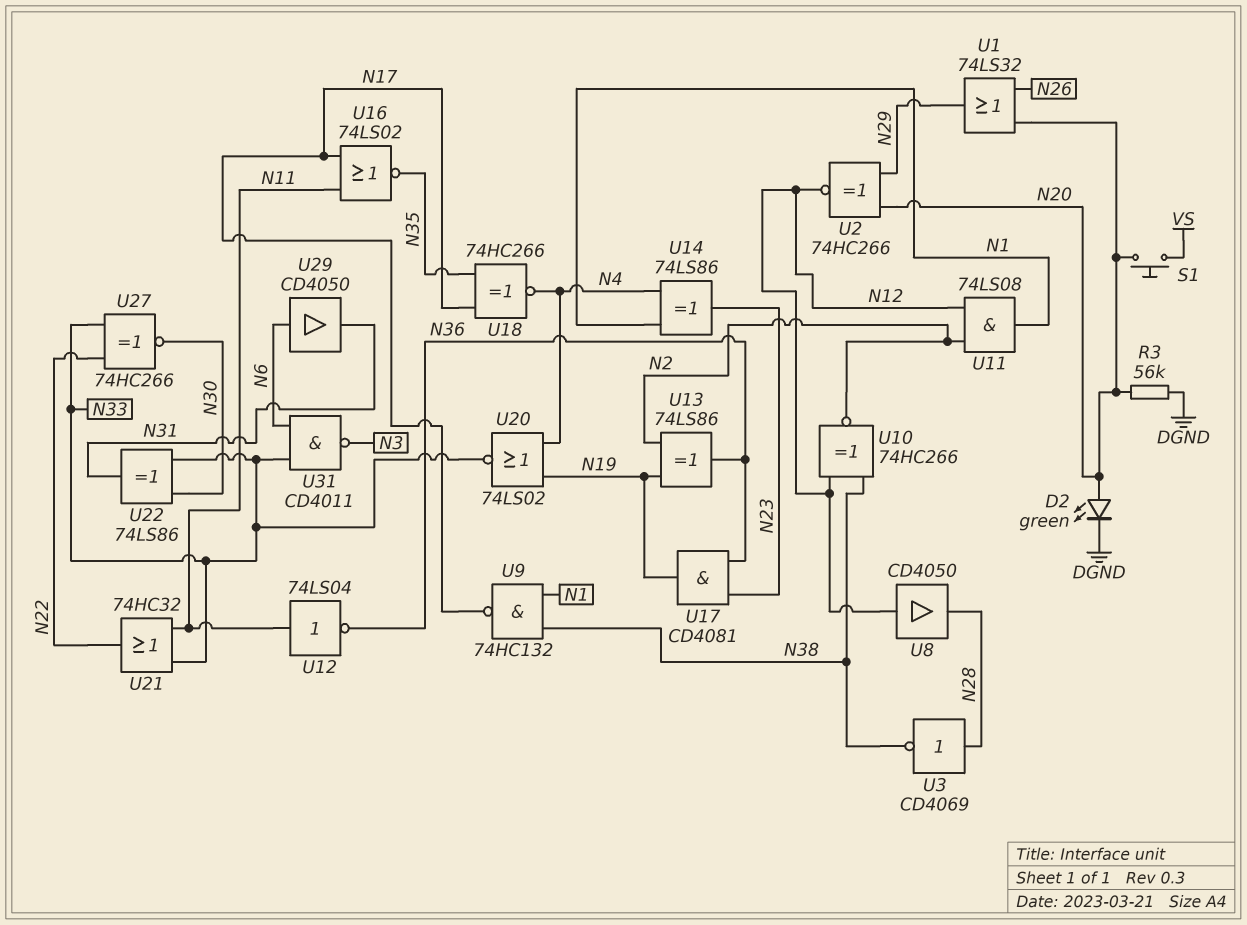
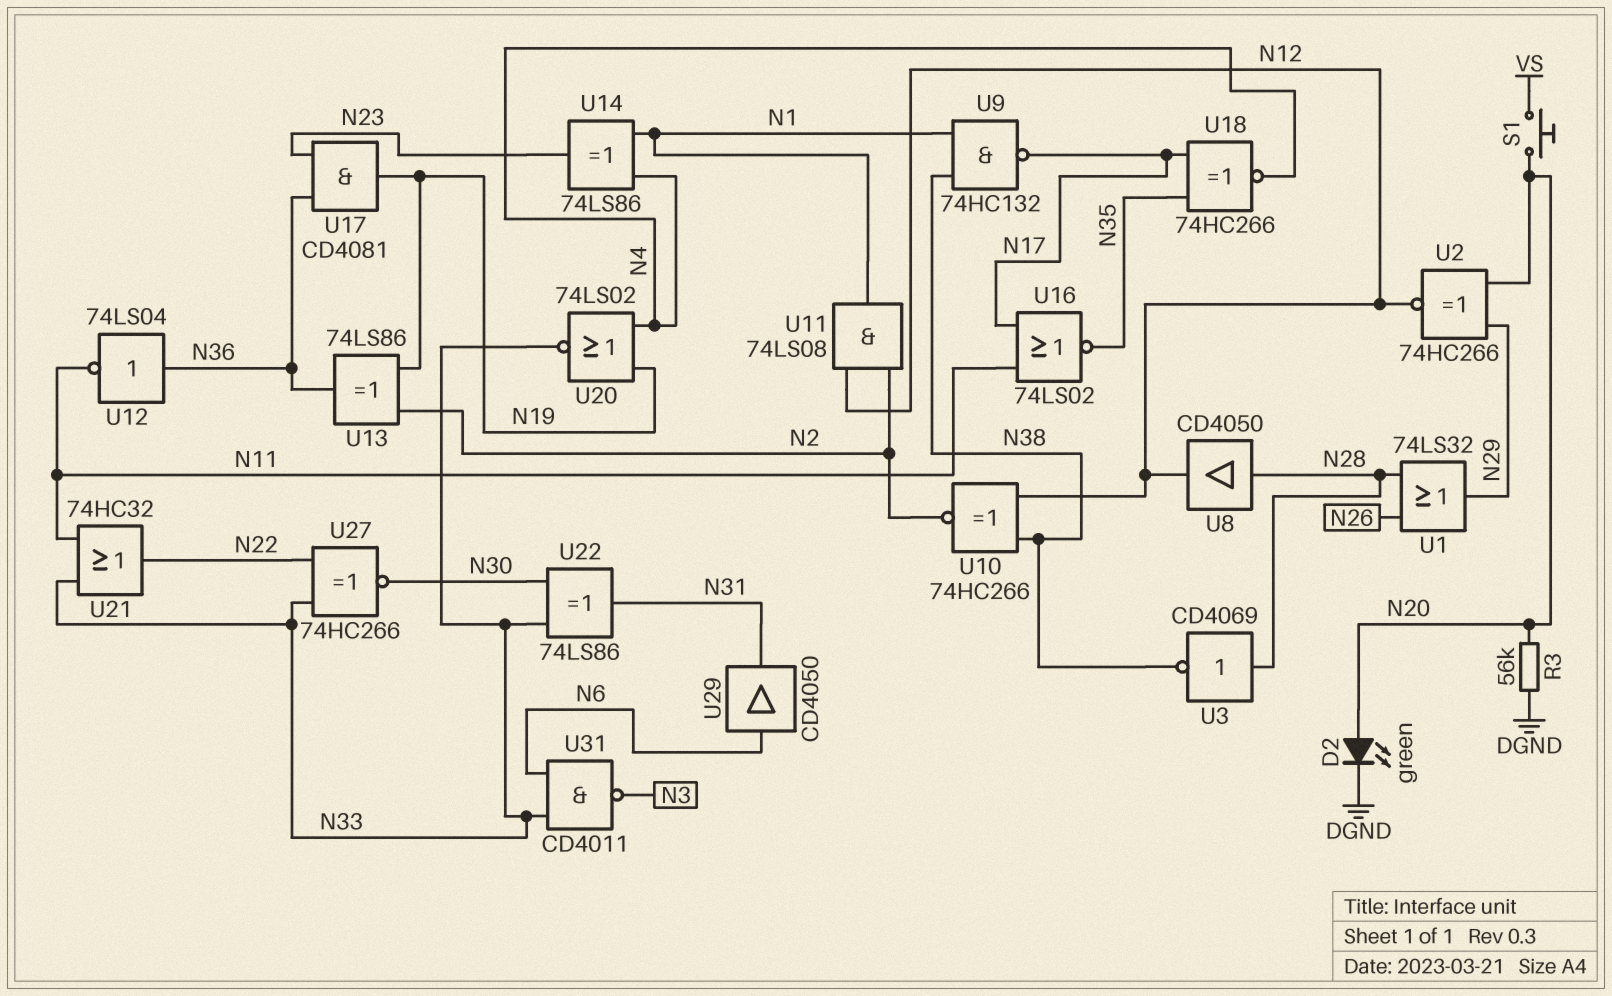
U1: OR 74LS32 (in N20, in N26, out N29) -> OR 74LS32 (in N26, in N28, out N29)
U8: buffer CD4050 (in N12, out N28) -> buffer CD4050 (in N28, out N12)
U12: NOT 74LS04 (in N11, out N36) -> NOT 74LS04 (in N36, out N11)

